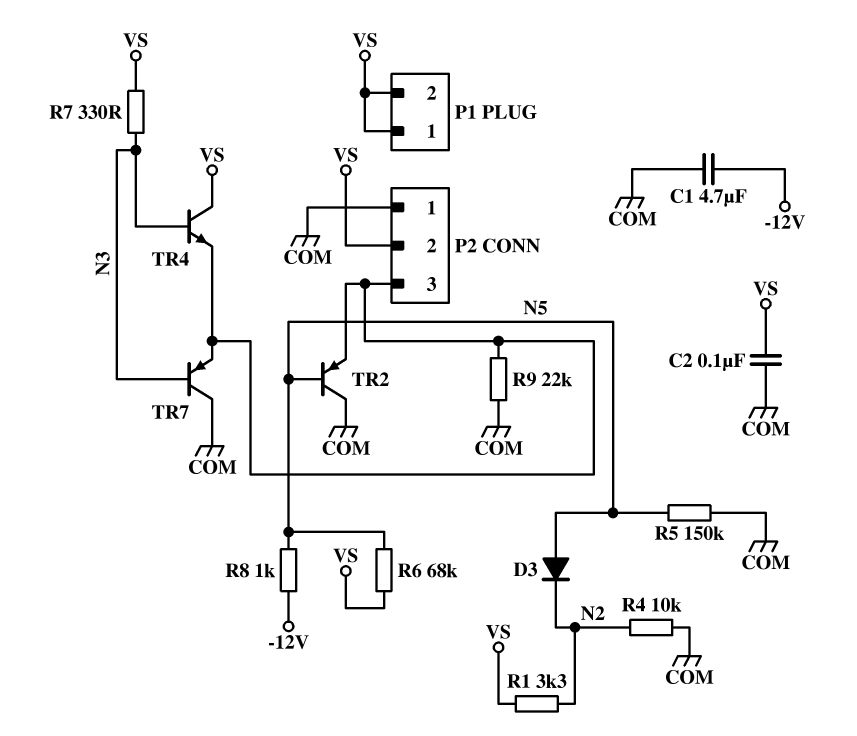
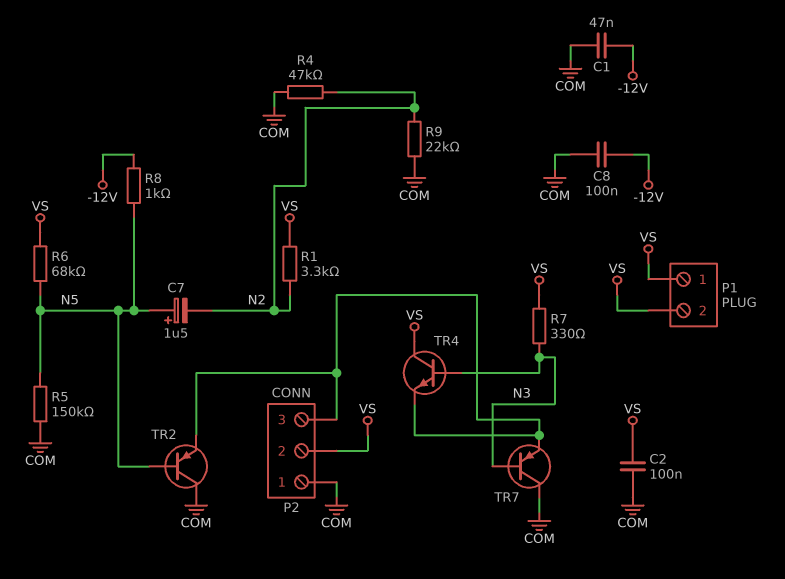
C1: 4.7uF (-12V, COM) -> 47nF (-12V, COM)
C7: none -> 1.5uF (plus N5, minus N2)
C8: none -> 100nF (-12V, COM)
D3: diode (A N5, K N2) -> none
R4: 10k (COM, N2) -> 47k (COM, N2)
R9: 22k (COM, P2/3) -> 22k (COM, N2)

